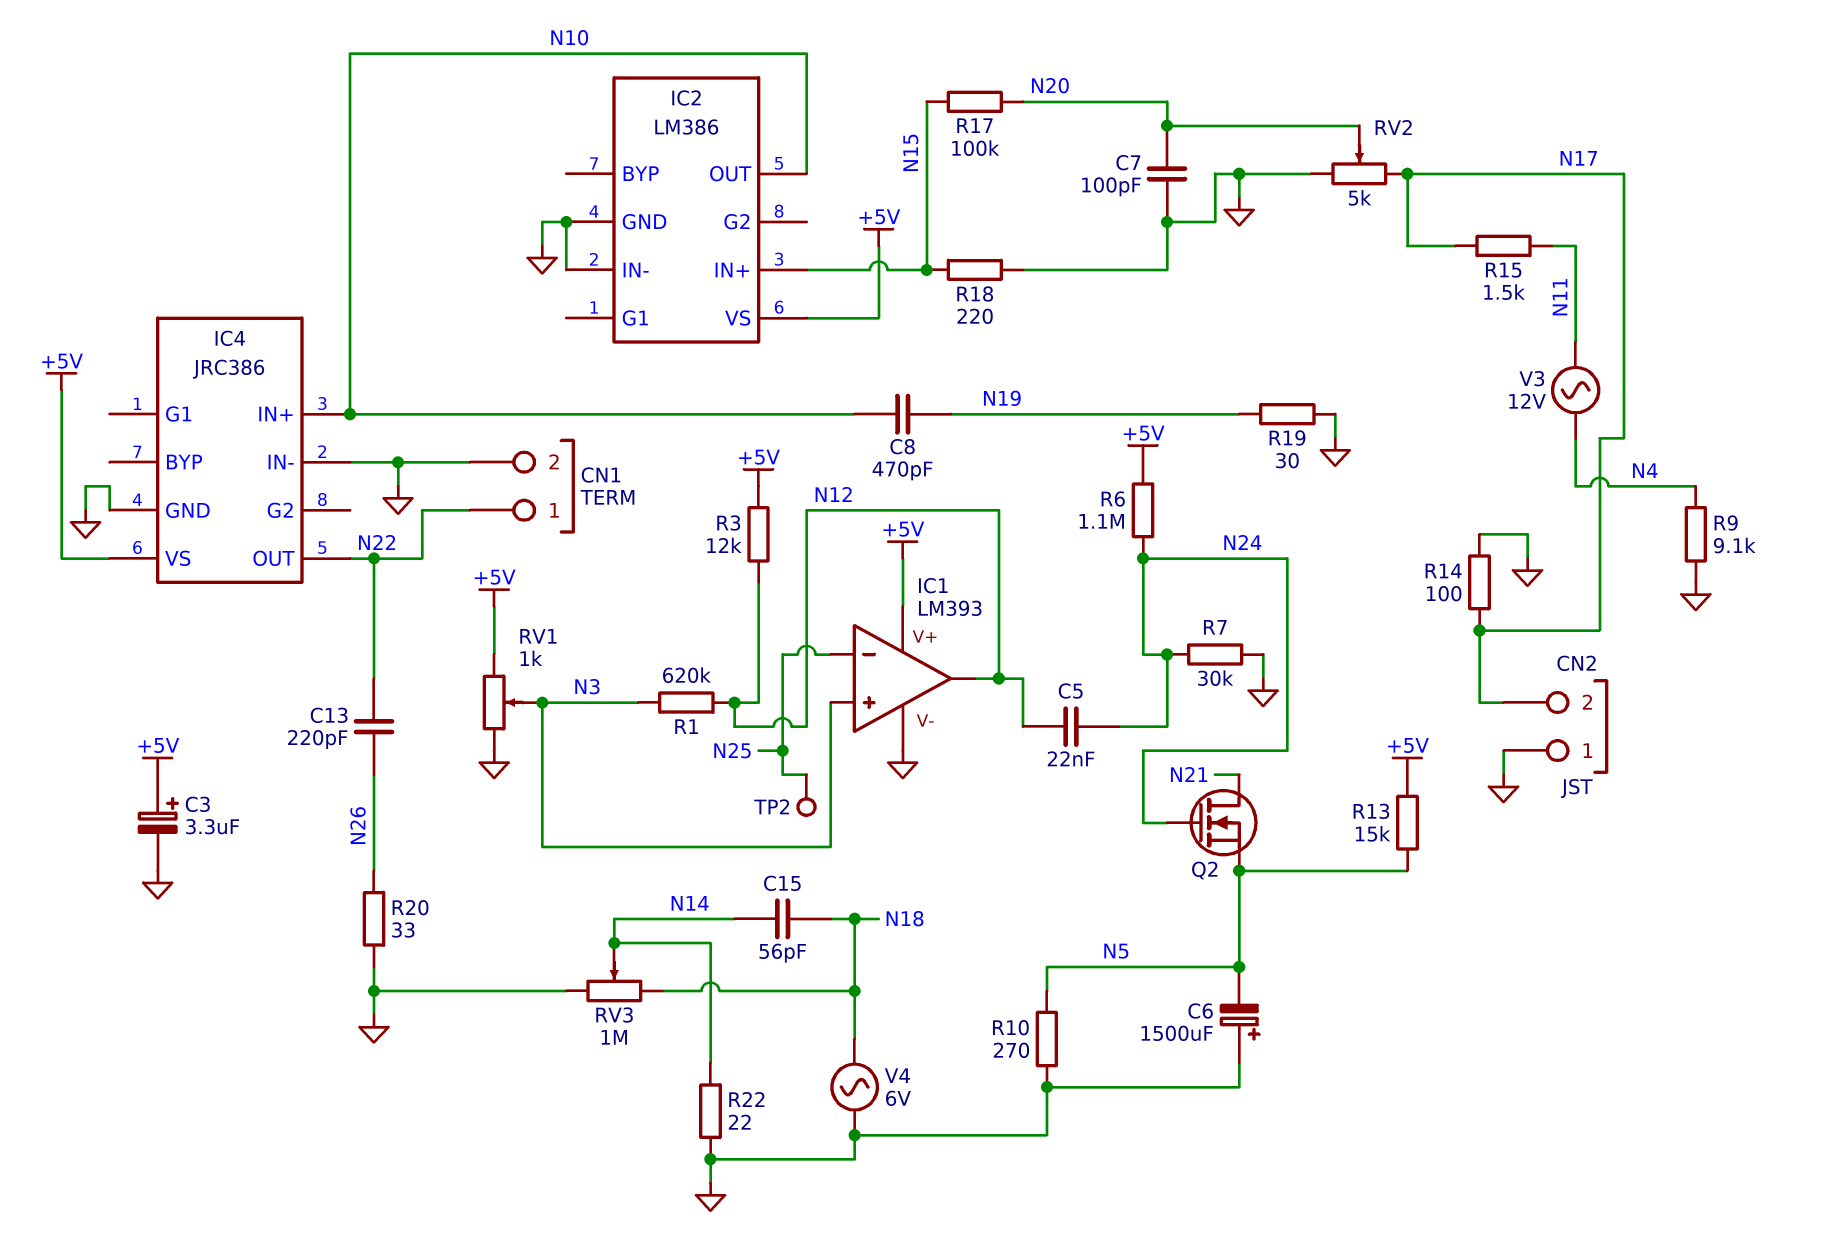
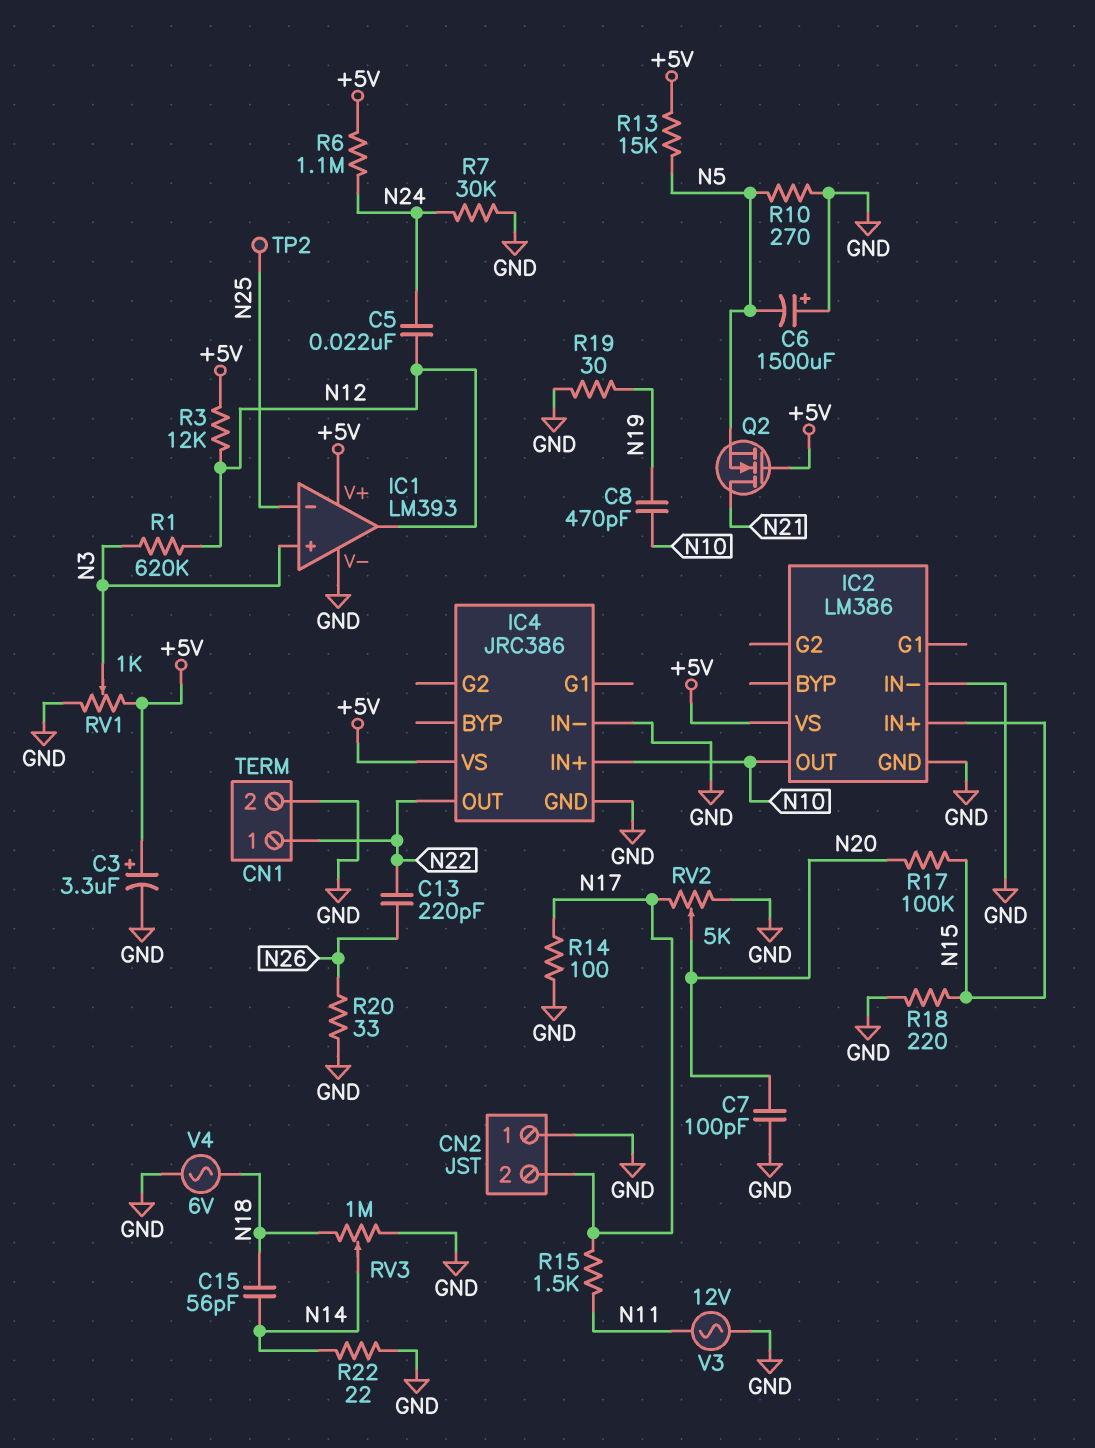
Q2: NMOS (G N24, D N21, S N5) -> NMOS (G +5V, D N21, S N5)
R9: 9.1k (GND, N4) -> none
V3: AC 12V (N4, N11) -> AC 12V (GND, N11)

